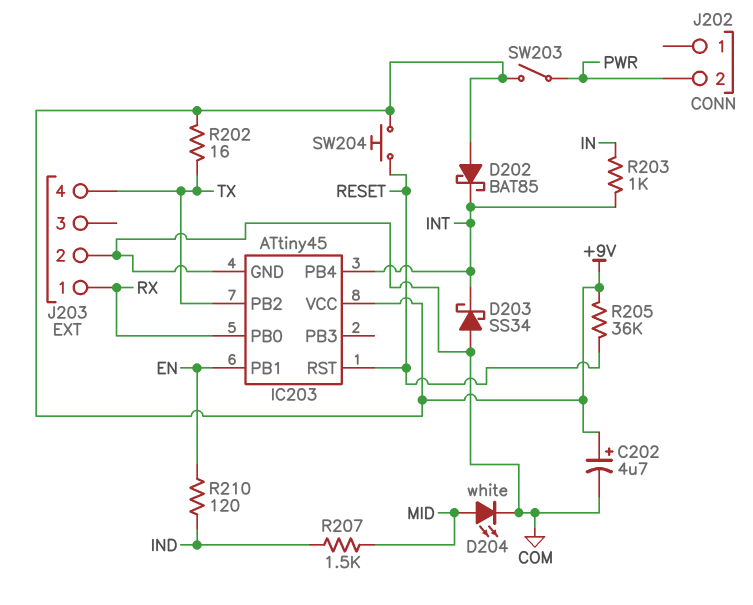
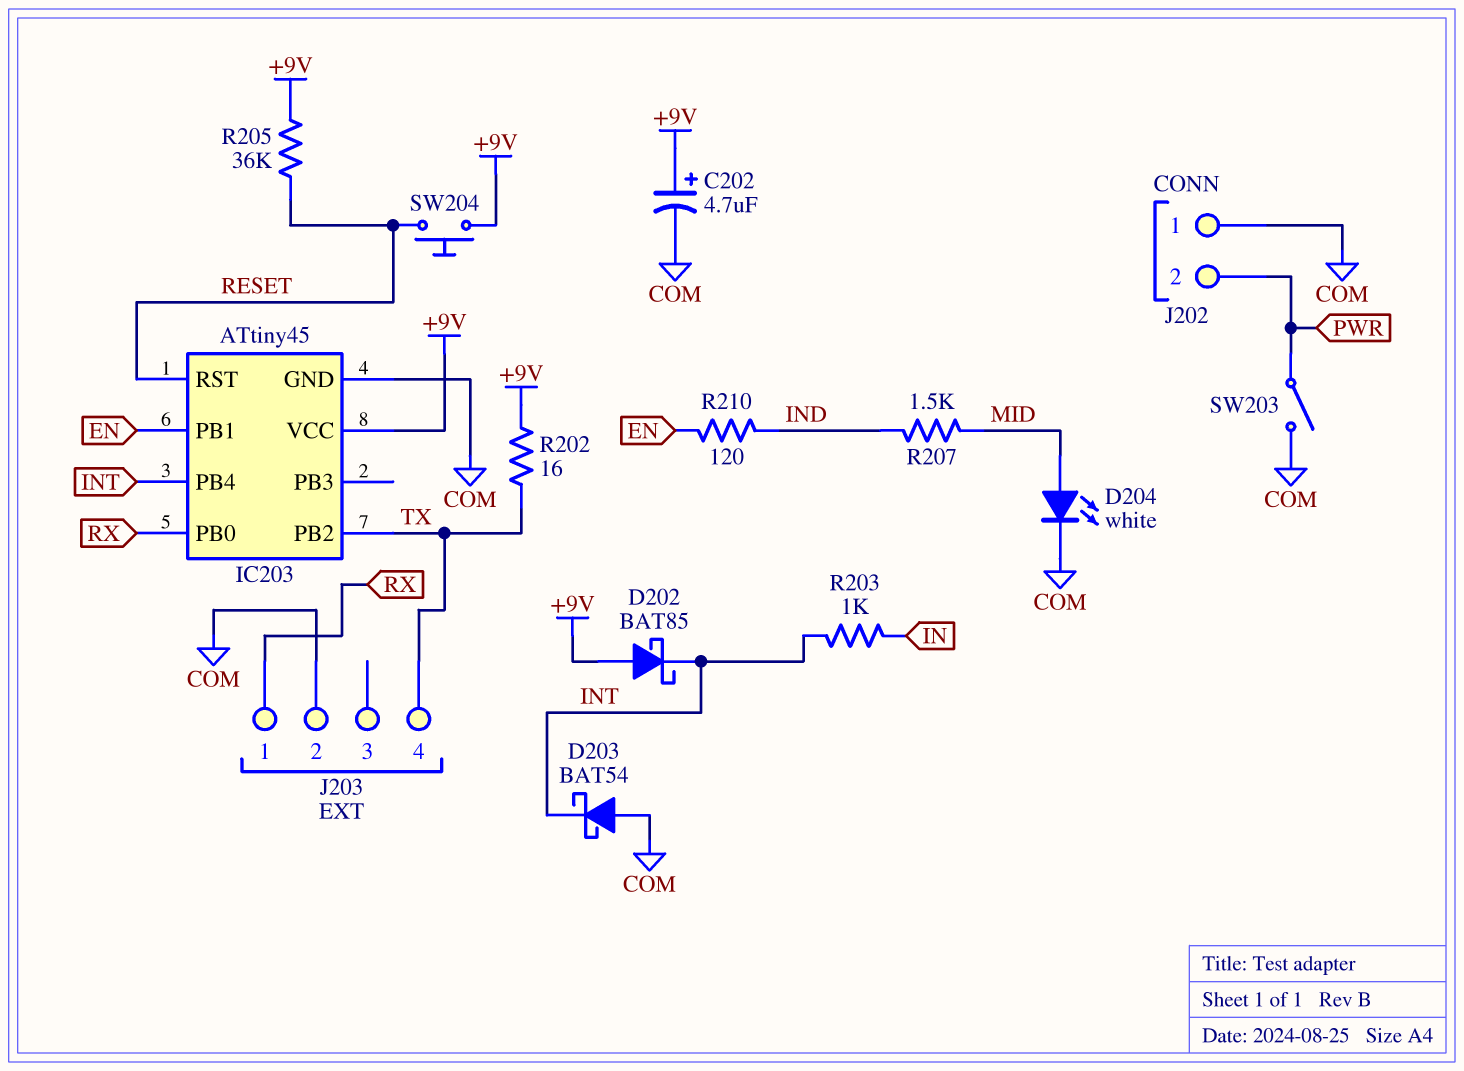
D203: schottky SS34 (A COM, K INT) -> schottky BAT54 (A COM, K INT)
J202 pin 1: none -> COM
SW203: switch (+9V, PWR) -> switch (COM, PWR)

